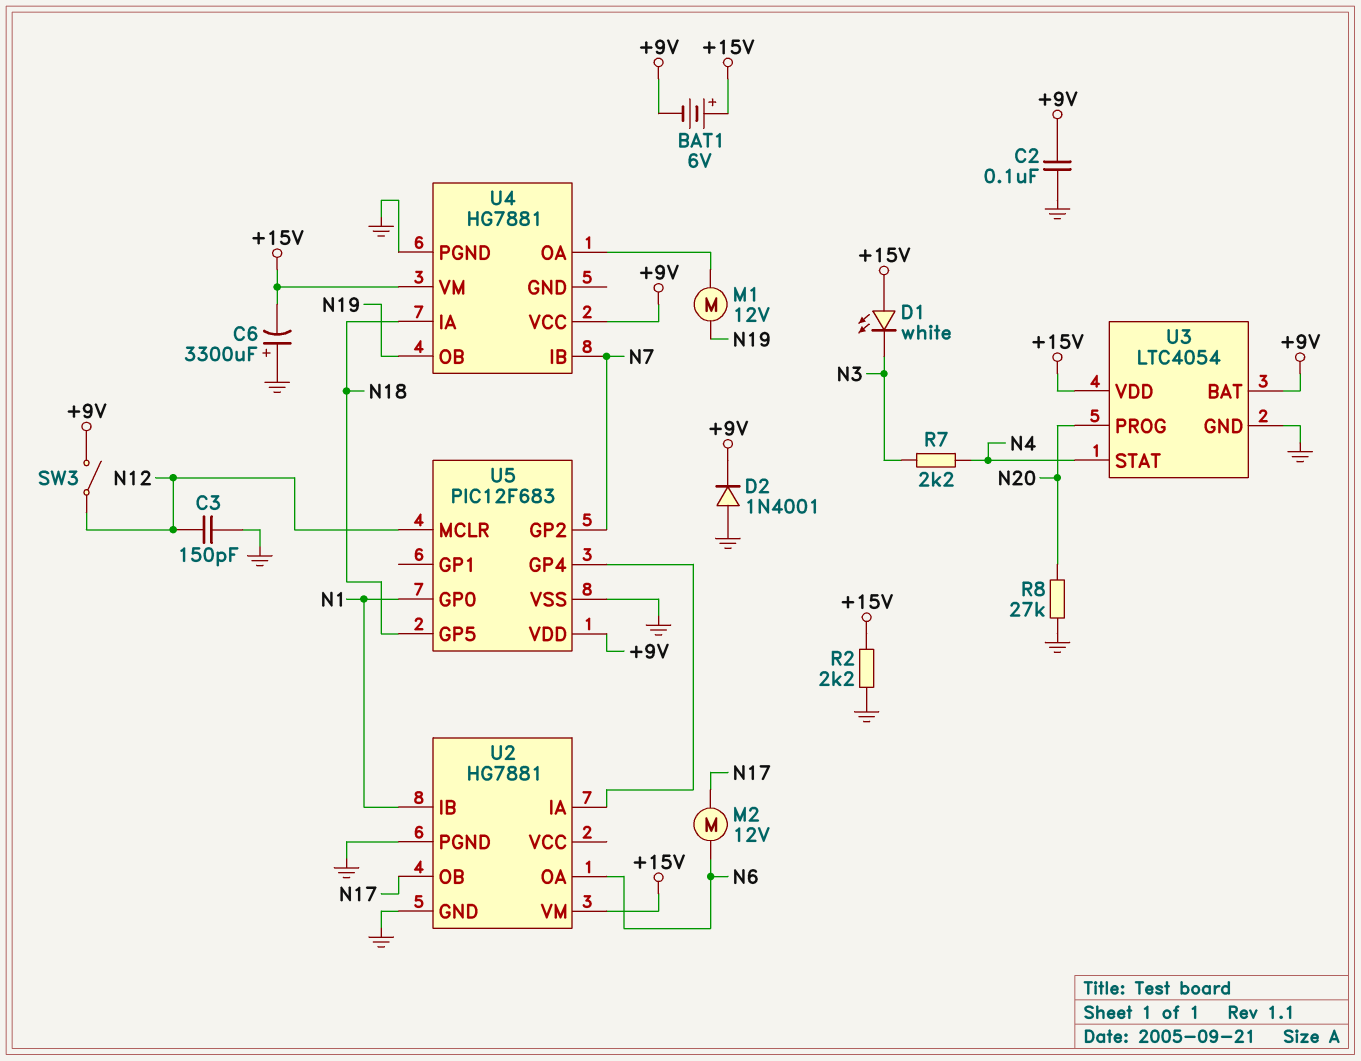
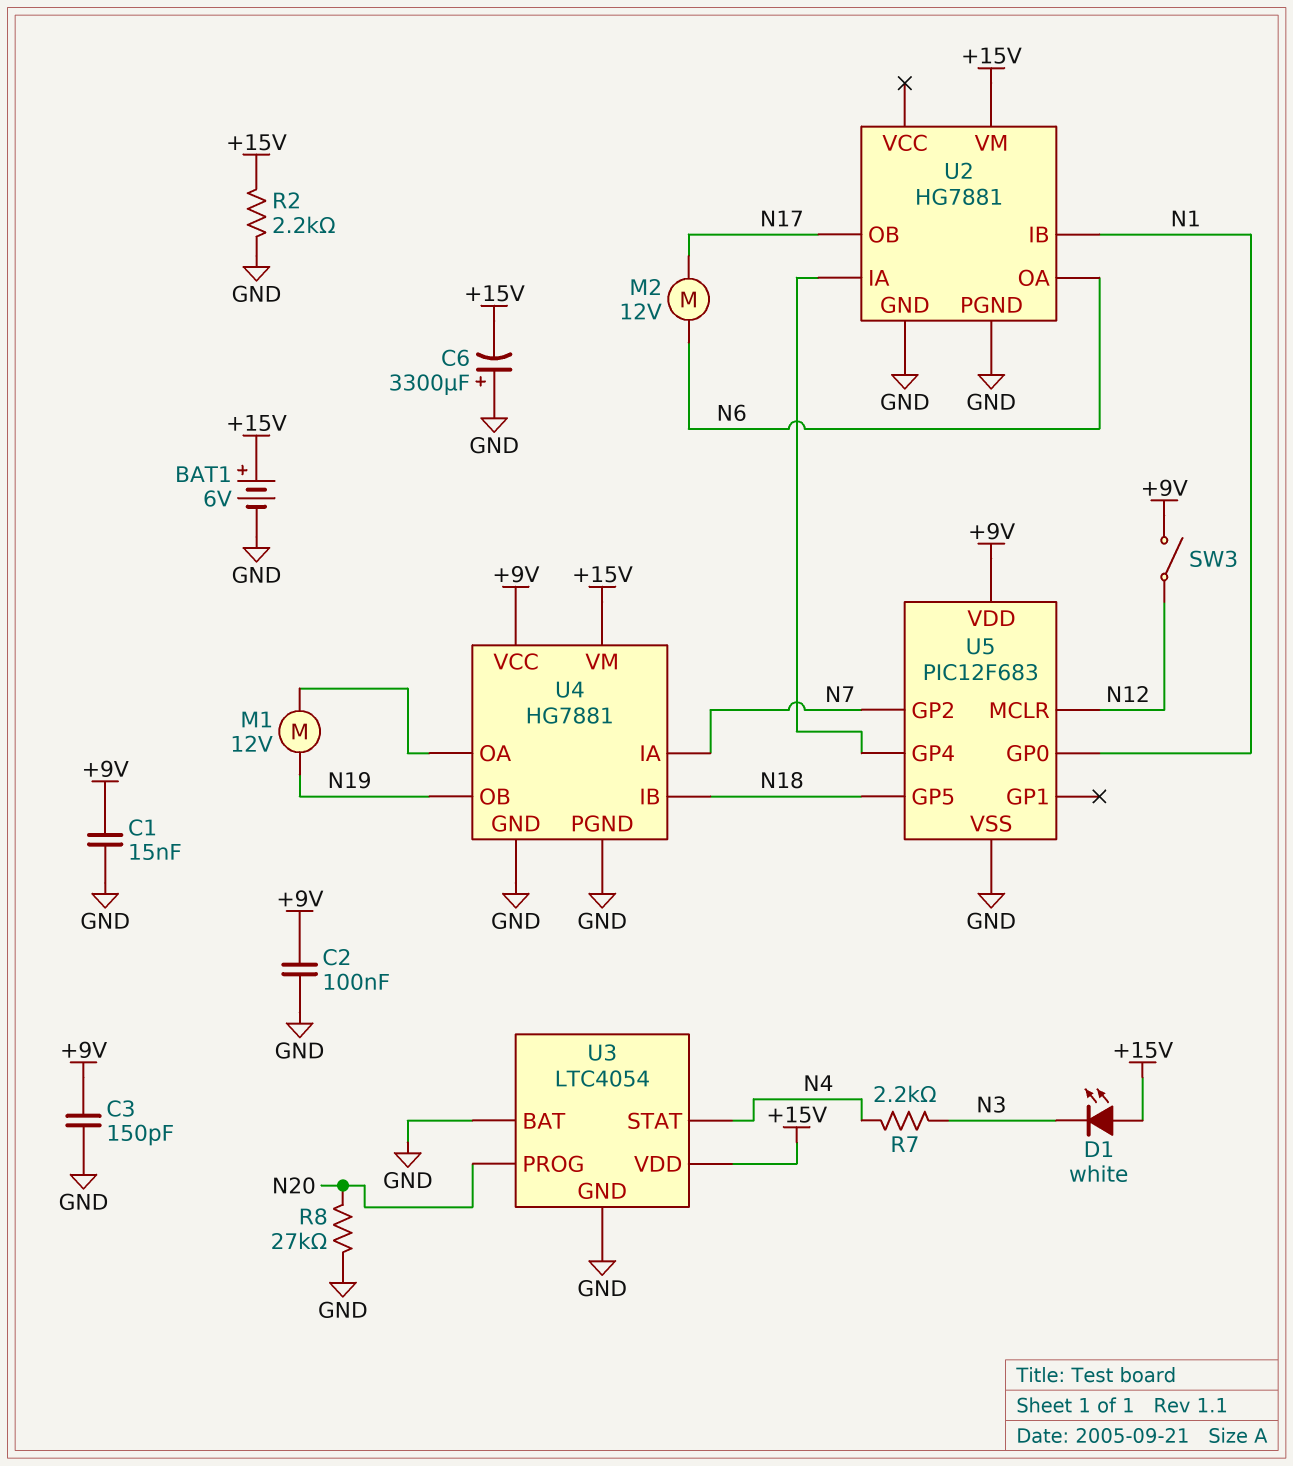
BAT1: 6V (plus +15V, minus +9V) -> 6V (plus +15V, minus GND)
C1: none -> 15nF (+9V, GND)
C3: 150pF (GND, N12) -> 150pF (+9V, GND)
D2: diode 1N4001 (A GND, K +9V) -> none
U3 pin BAT: +9V -> GND
U4 pin GND: none -> GND
U4 pin IA: N18 -> N7
U4 pin IB: N7 -> N18

